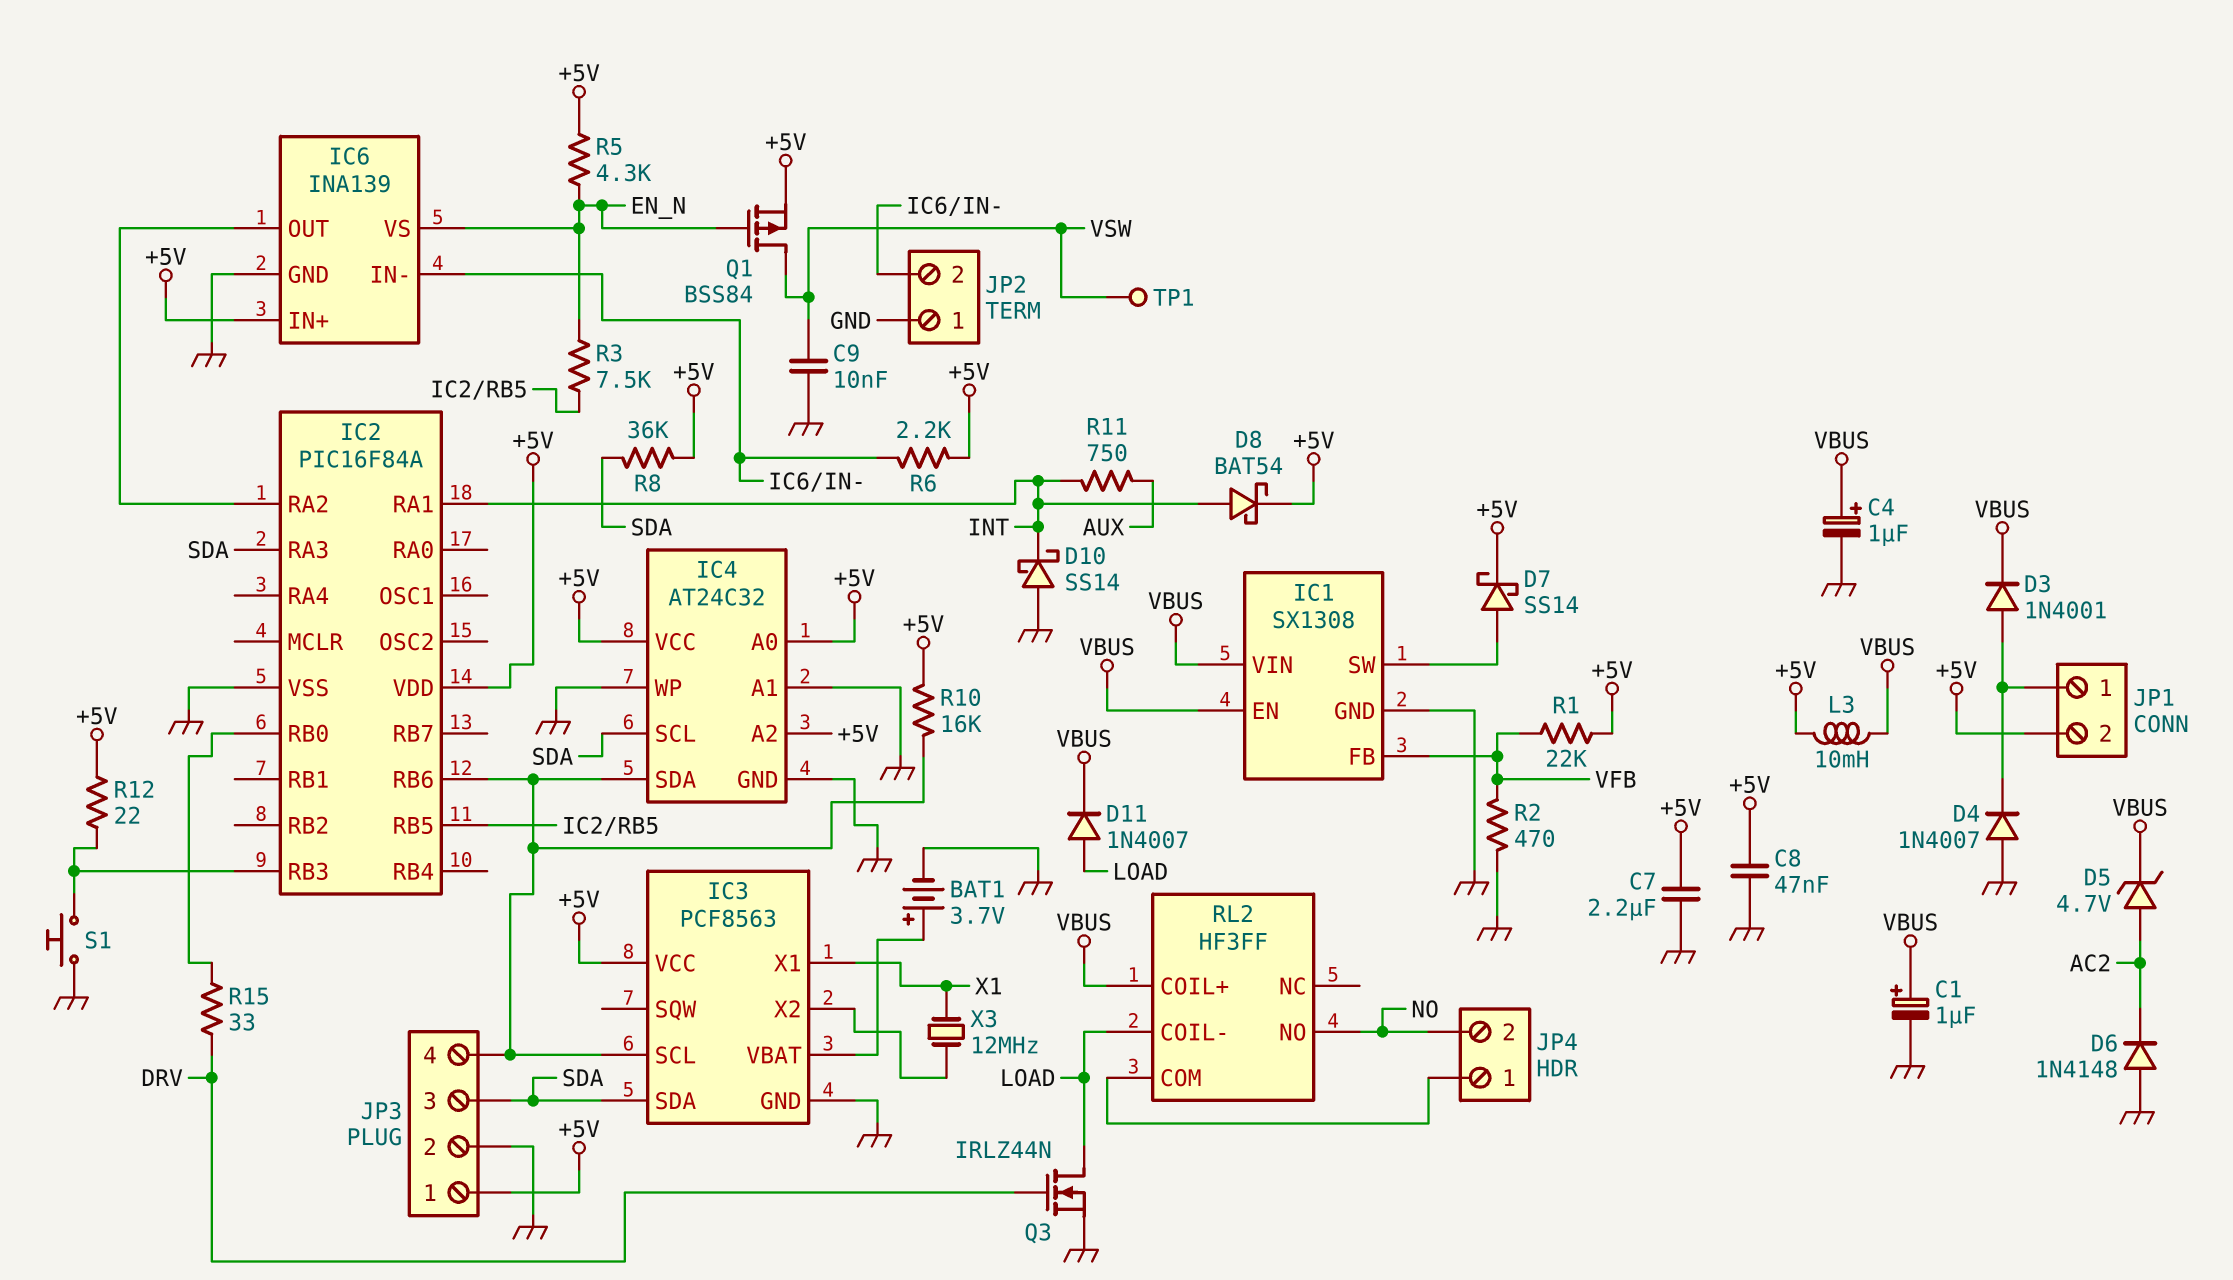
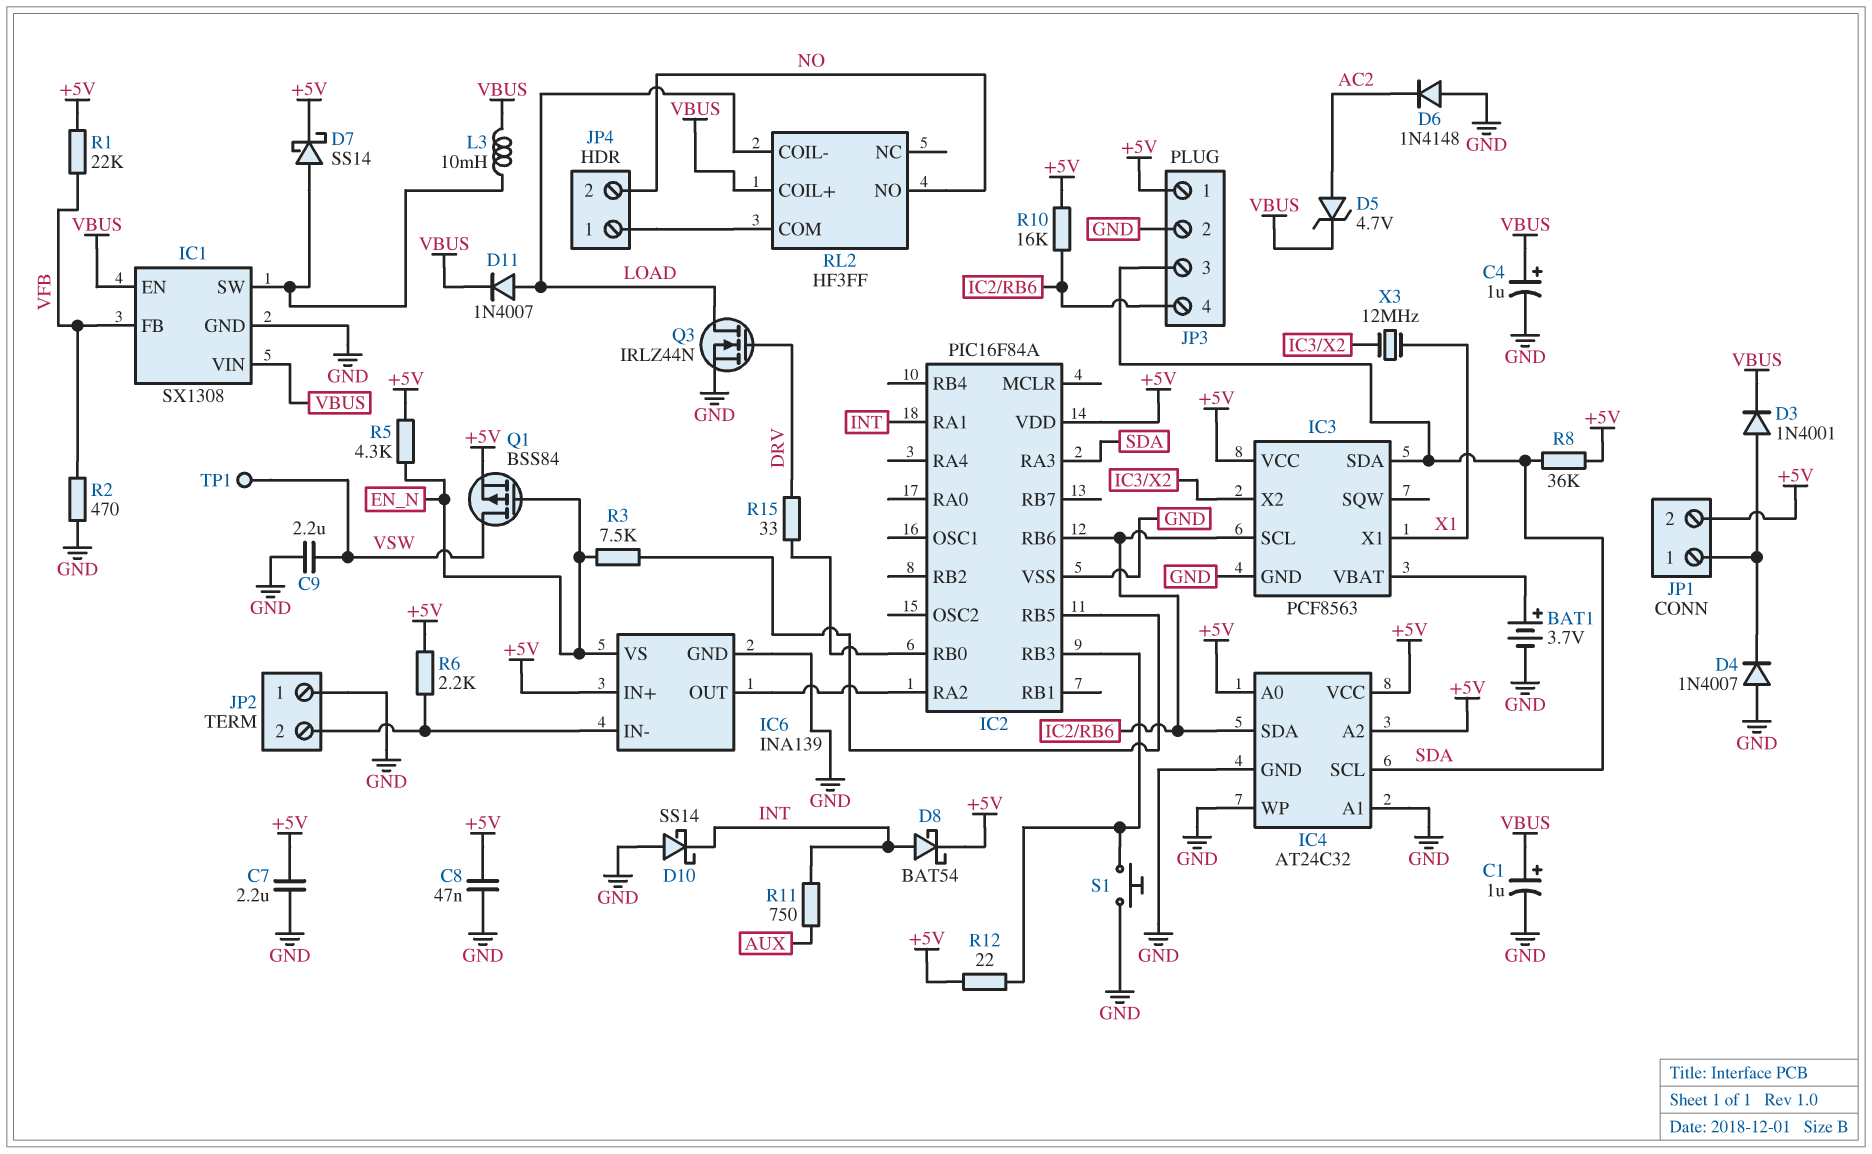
C9: 10nF (GND, VSW) -> 2.2uF (GND, VSW)
L3: 10mH (+5V, VBUS) -> 10mH (IC1/SW, VBUS)

